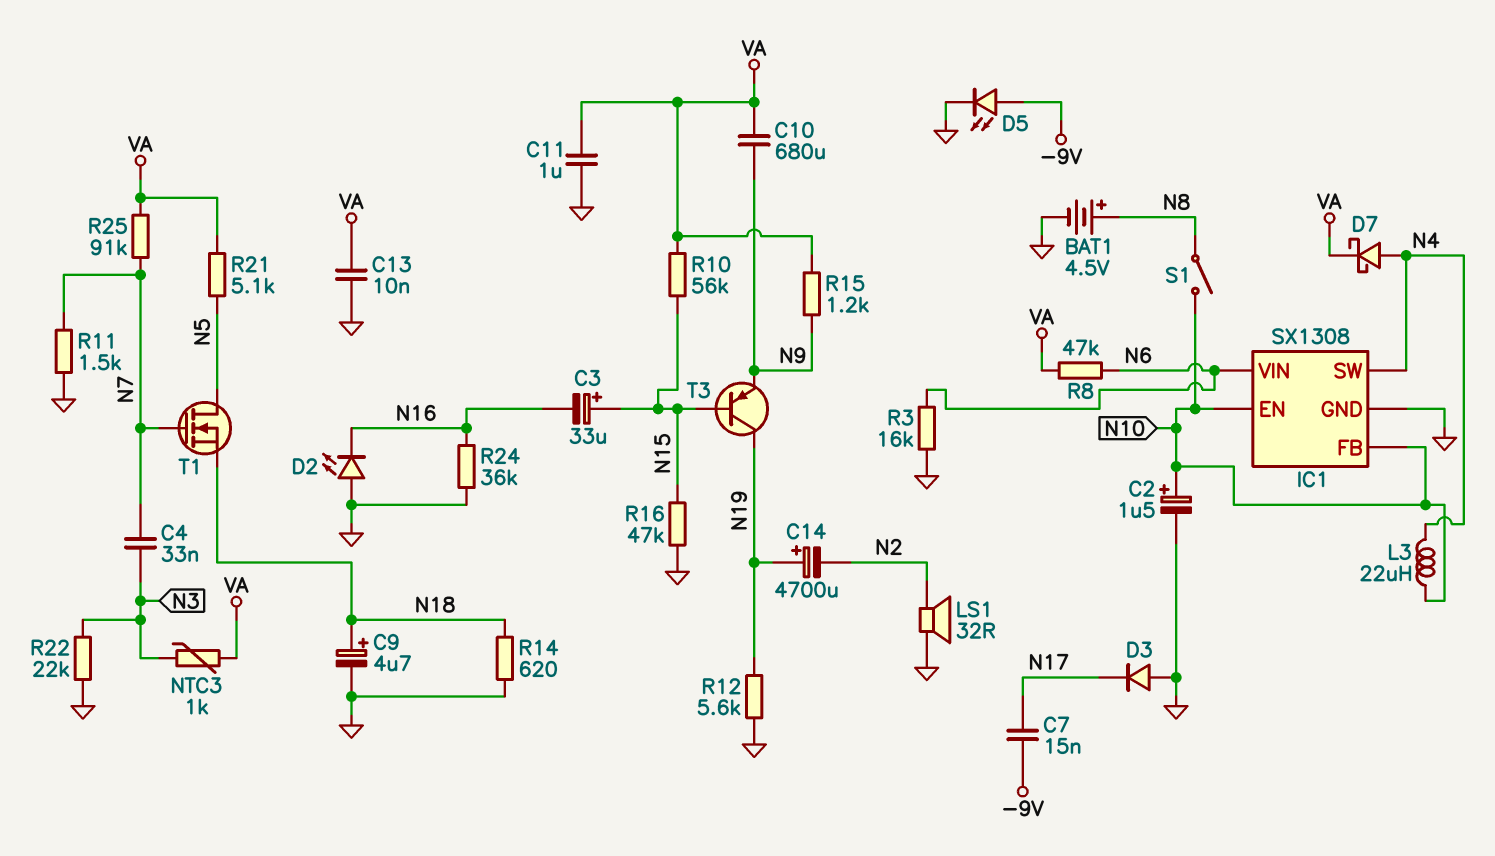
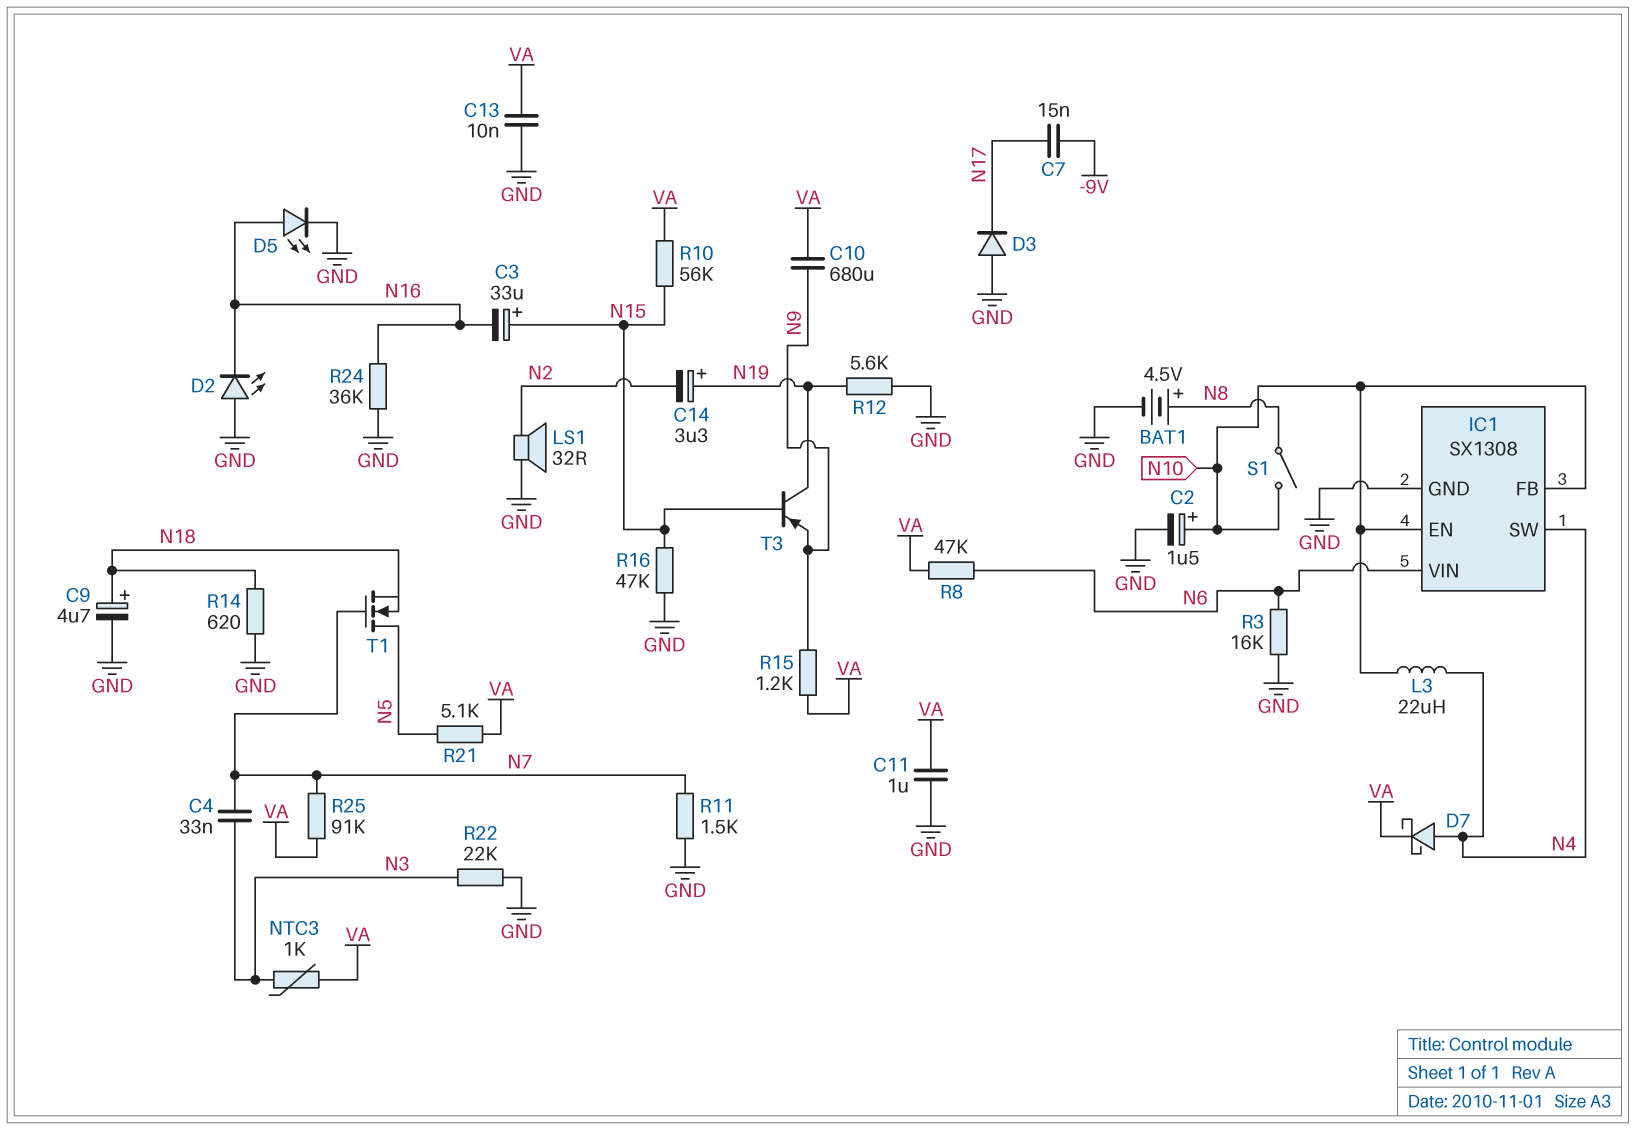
C14: 4700uF (plus N19, minus N2) -> 3.3uF (plus N19, minus N2)
D5: LED (A -9V, K GND) -> LED (A N16, K GND)

